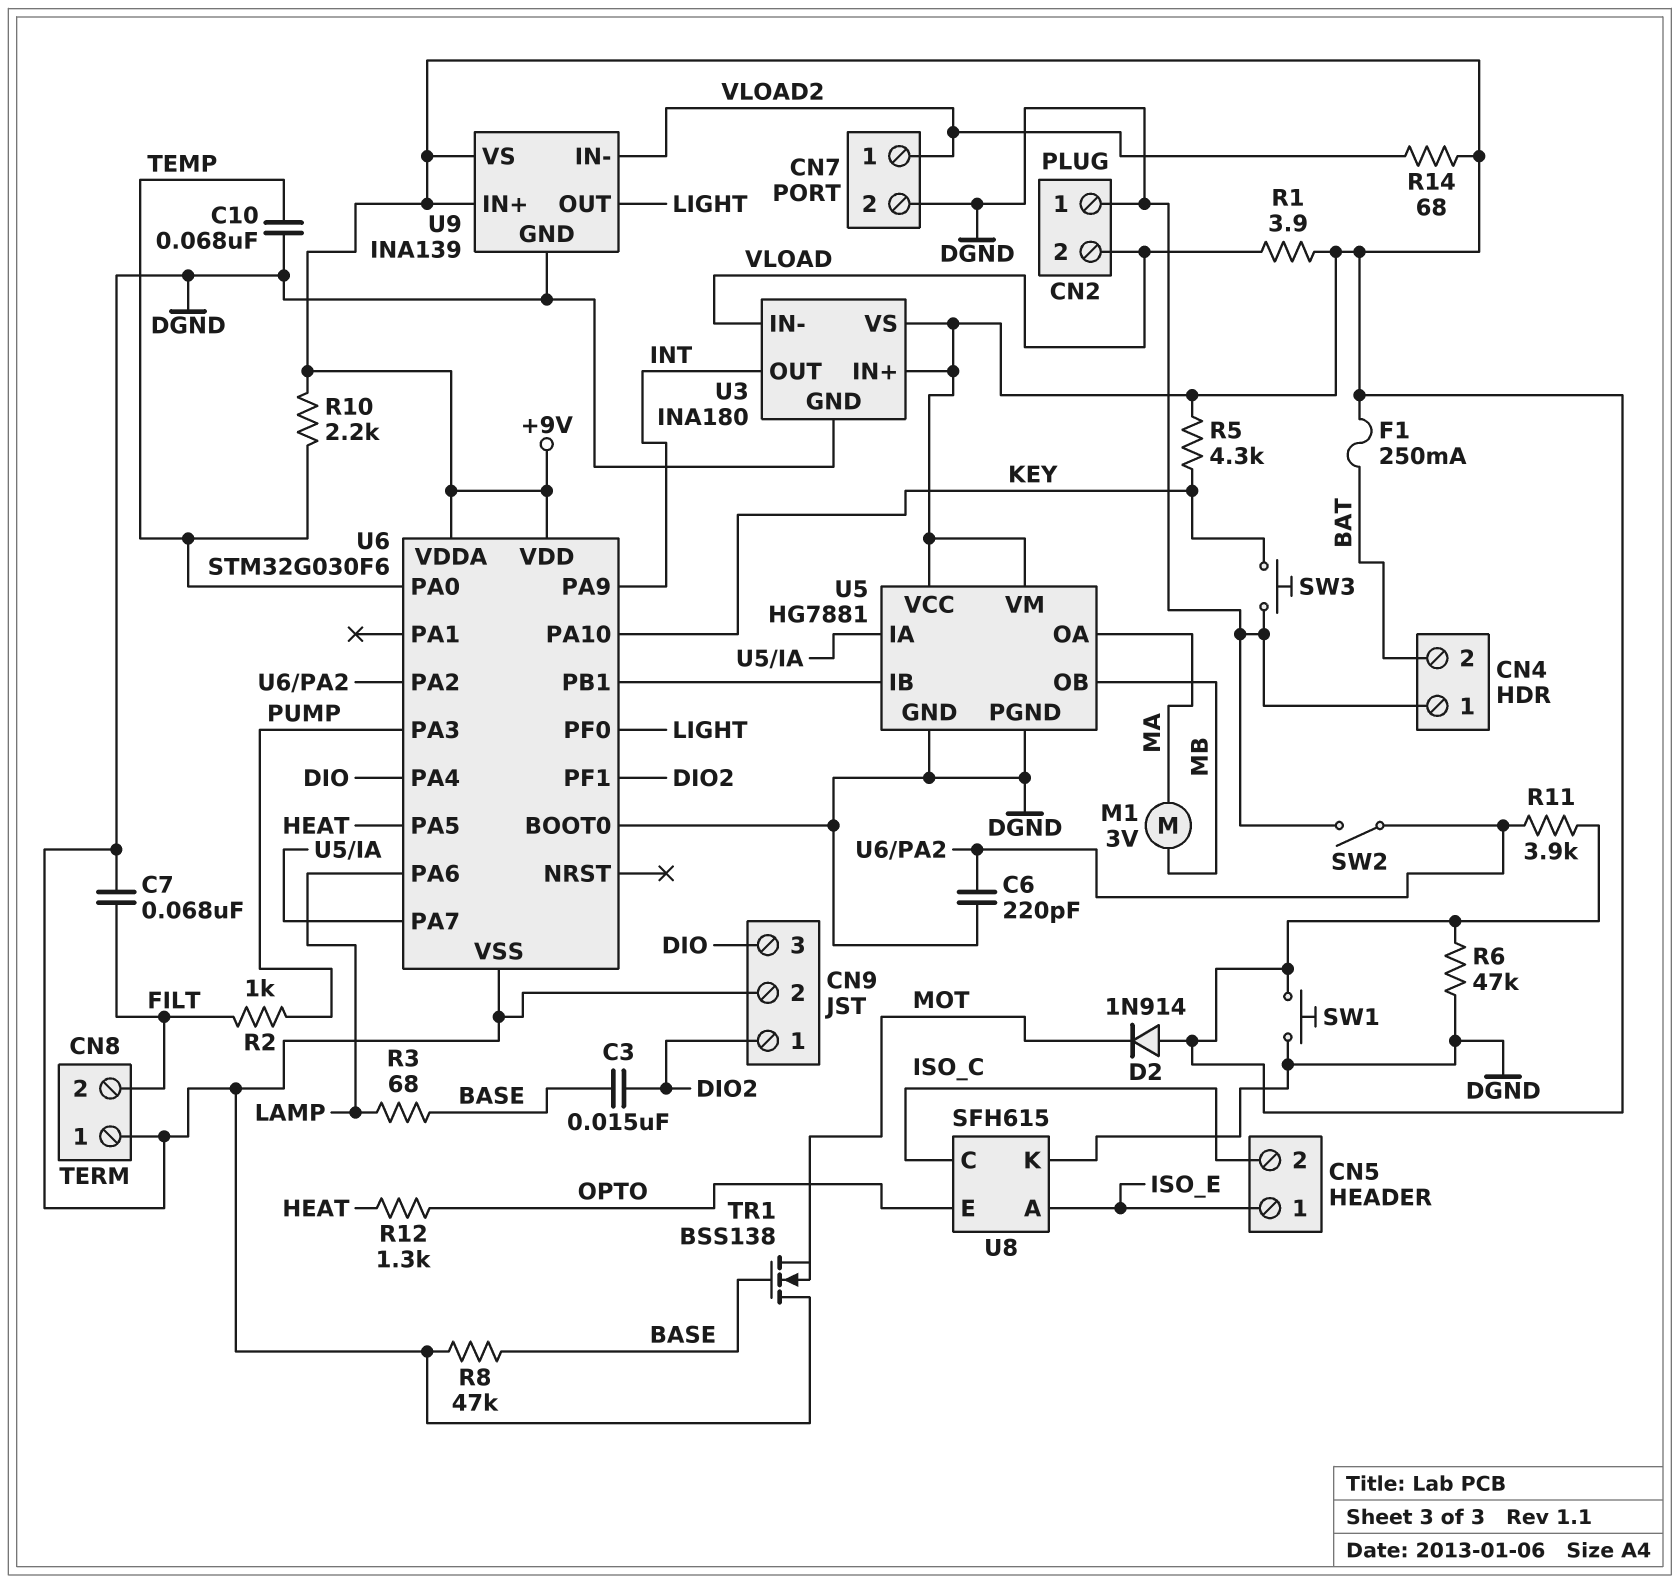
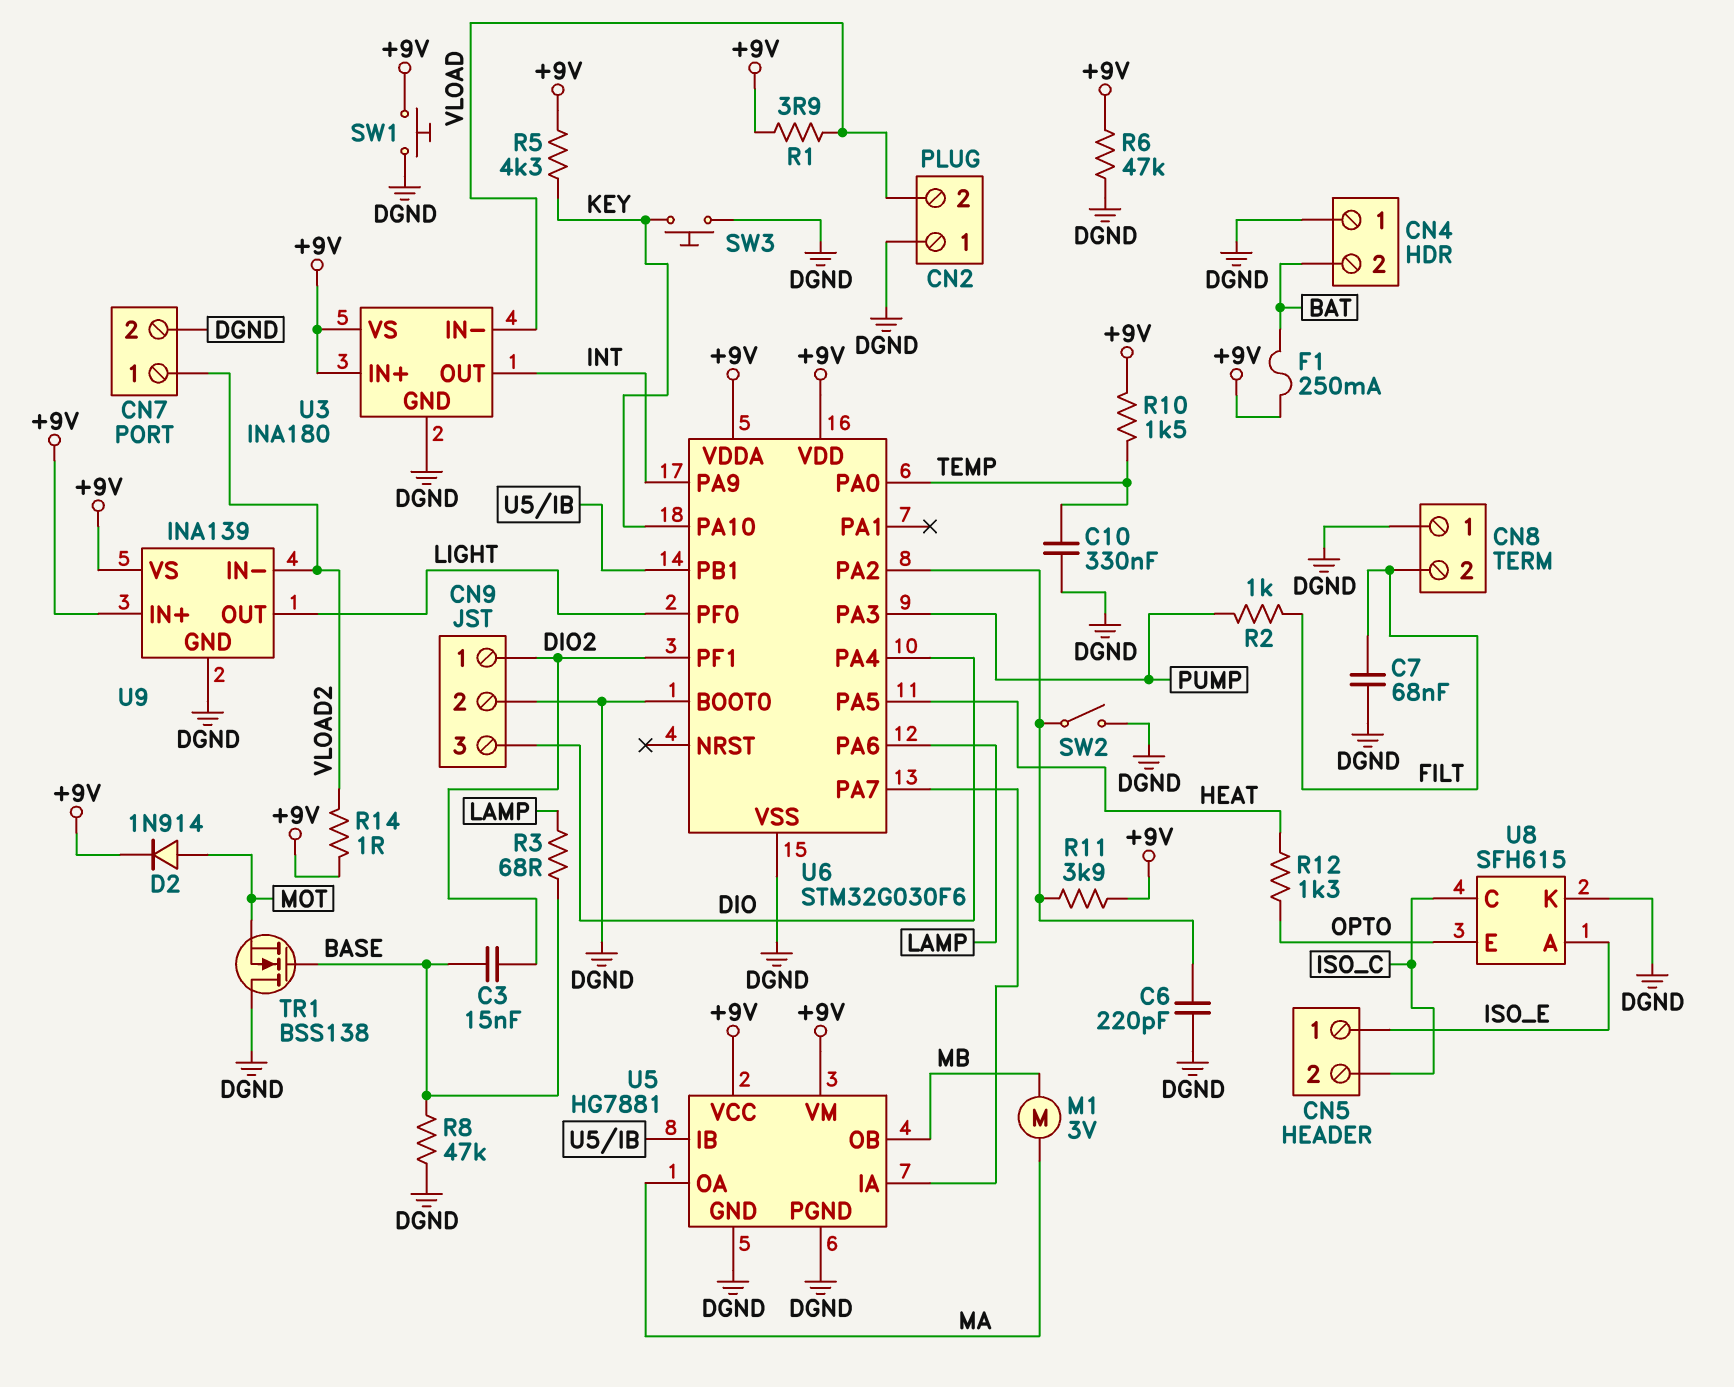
C10: 68nF (DGND, TEMP) -> 330nF (DGND, TEMP)
D2: diode 1N914 (A +9V, K MOT) -> diode 1N914 (A MOT, K +9V)
R10: 2.2k (+9V, TEMP) -> 1.5k (+9V, TEMP)
R14: 68 (+9V, VLOAD2) -> 1 (+9V, VLOAD2)

